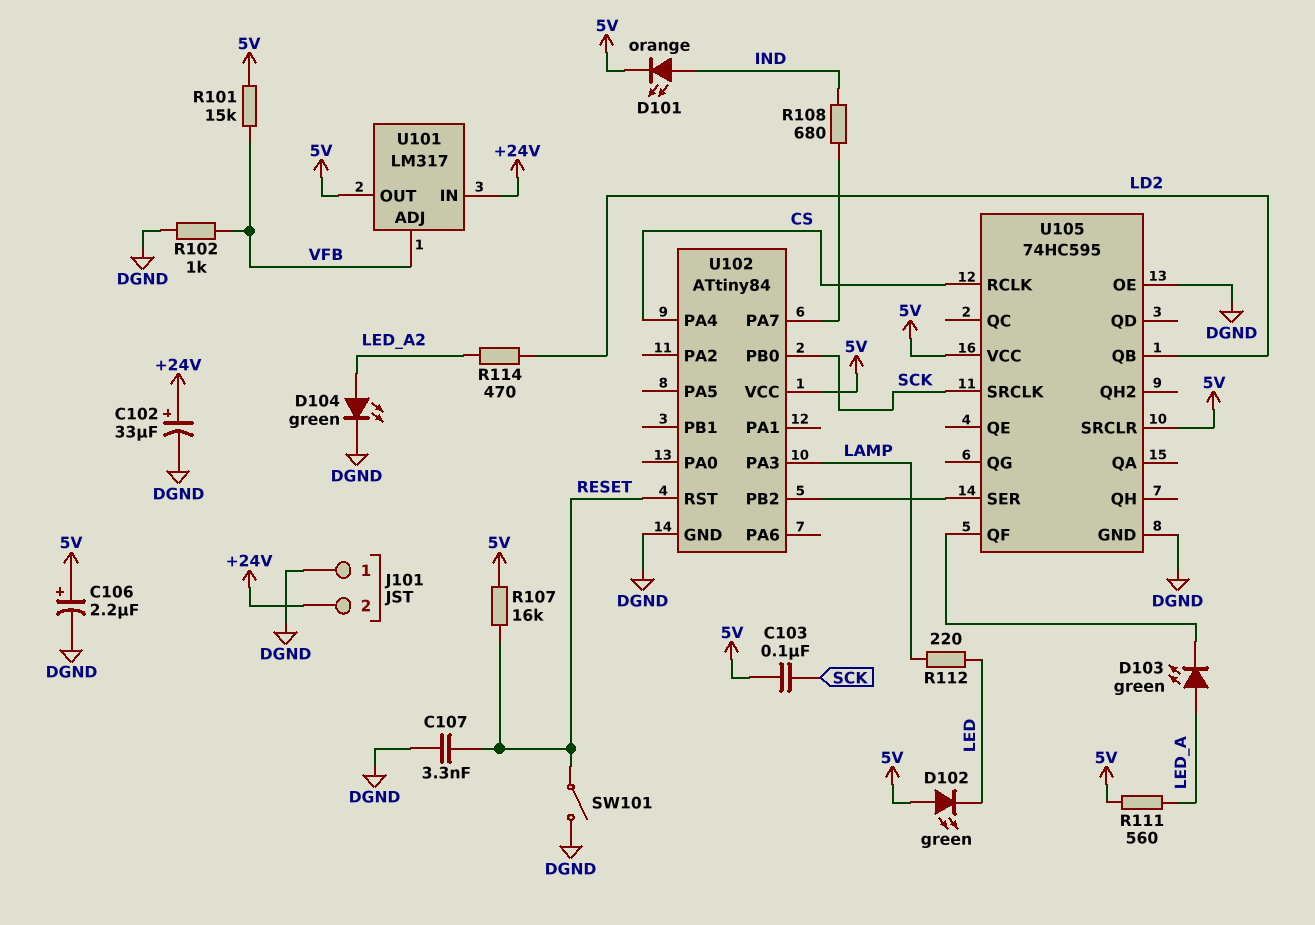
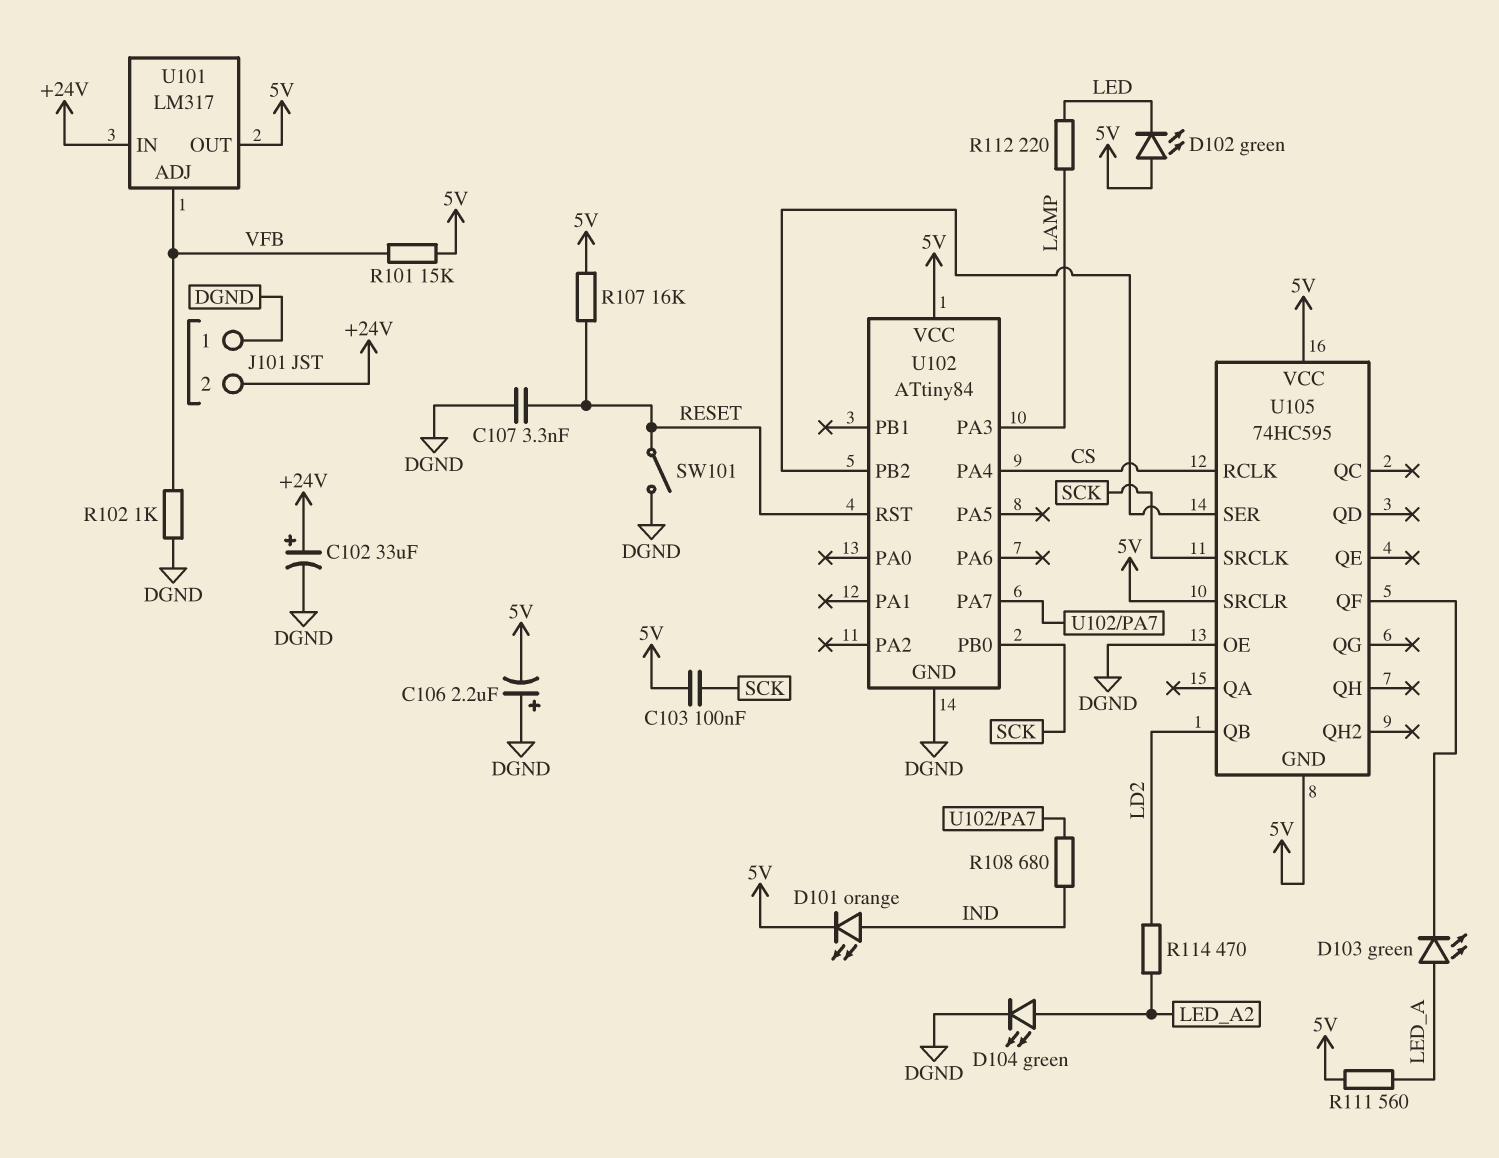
C106: 2.2uF (plus 5V, minus DGND) -> 2.2uF (plus DGND, minus 5V)
U105 pin GND: DGND -> 5V

